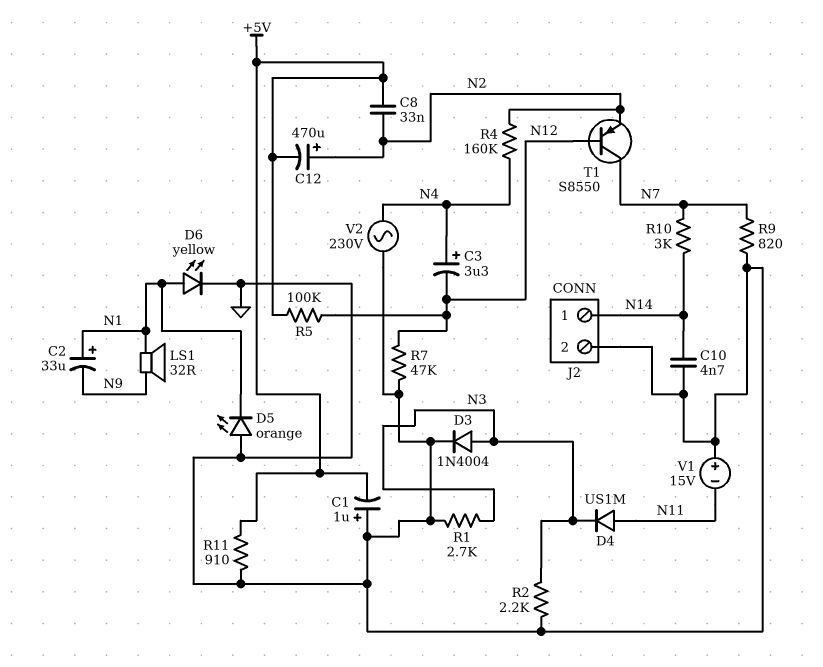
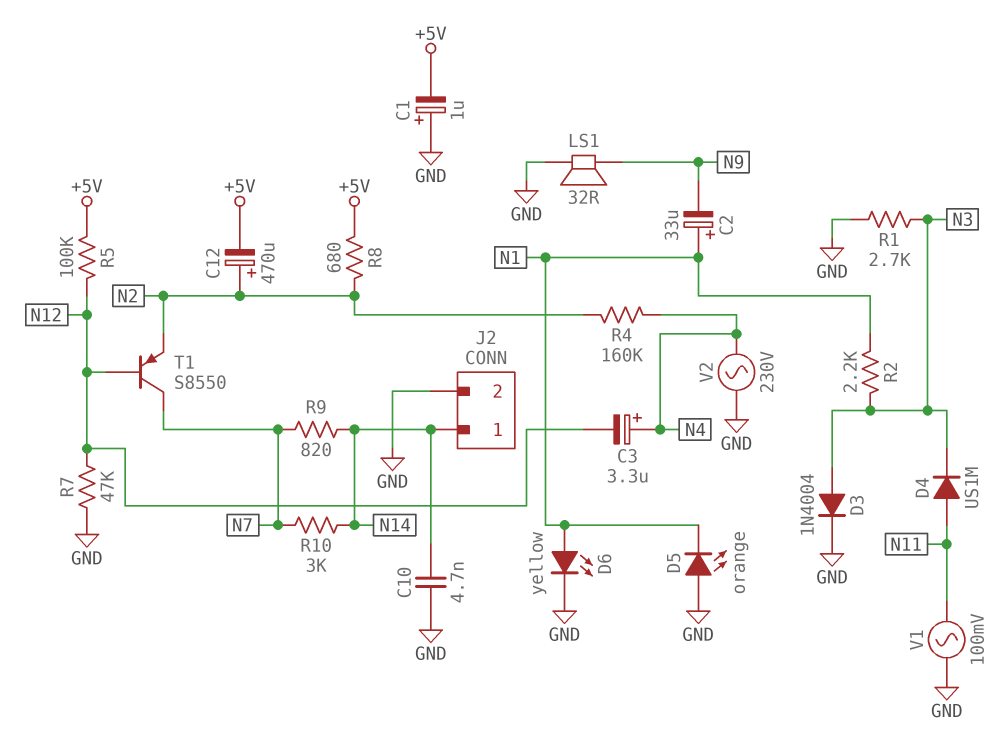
C8: 33nF (+5V, N2) -> none
LS1: speaker 32R (N1, N9) -> speaker 32R (GND, N9)
R2: 2.2k (GND, N3) -> 2.2k (N1, N3)
R8: none -> 680 (+5V, N2)
R9: 820 (GND, N7) -> 820 (N7, N14)
R11: 910 (+5V, GND) -> none
V1: 15V (plus GND, minus N11) -> AC 100mV (GND, N11)

